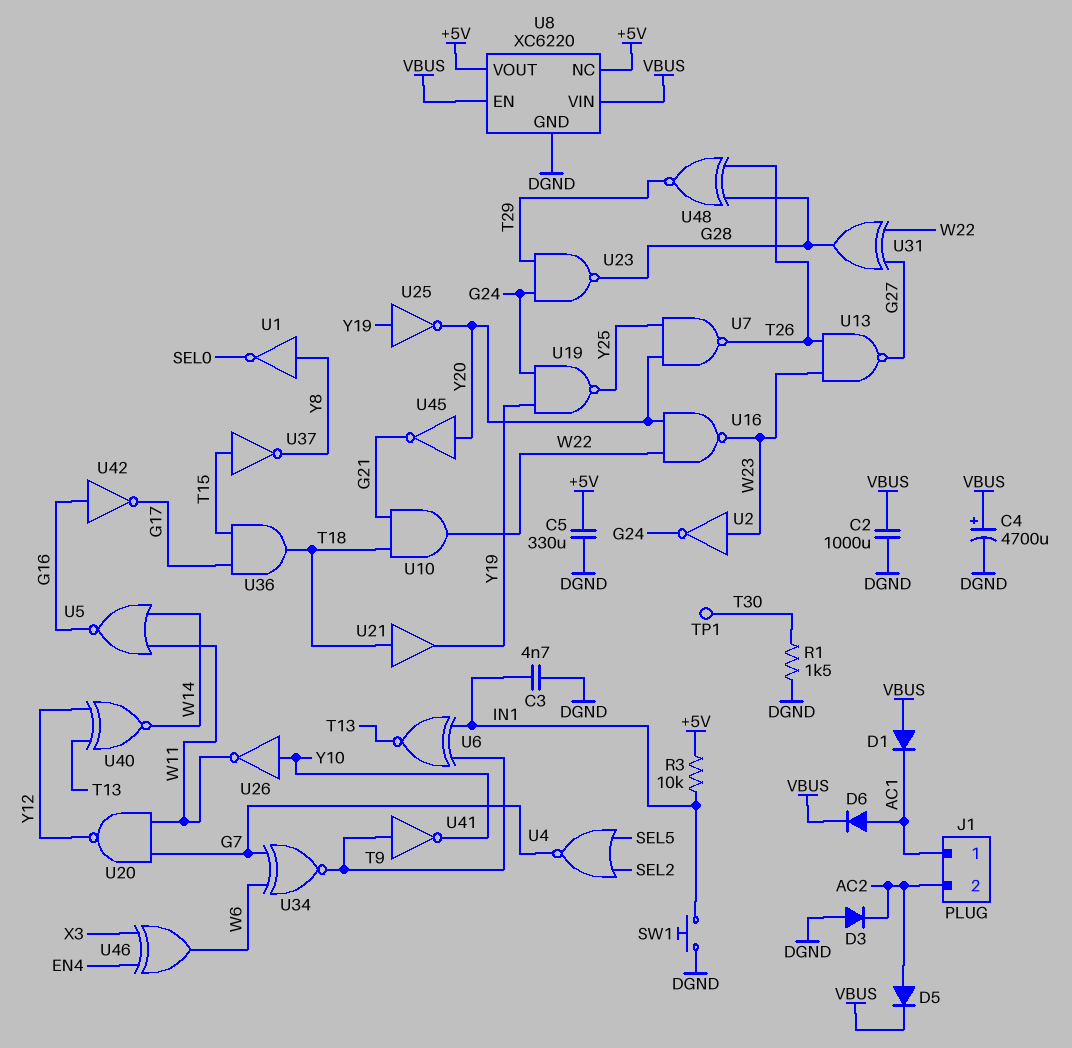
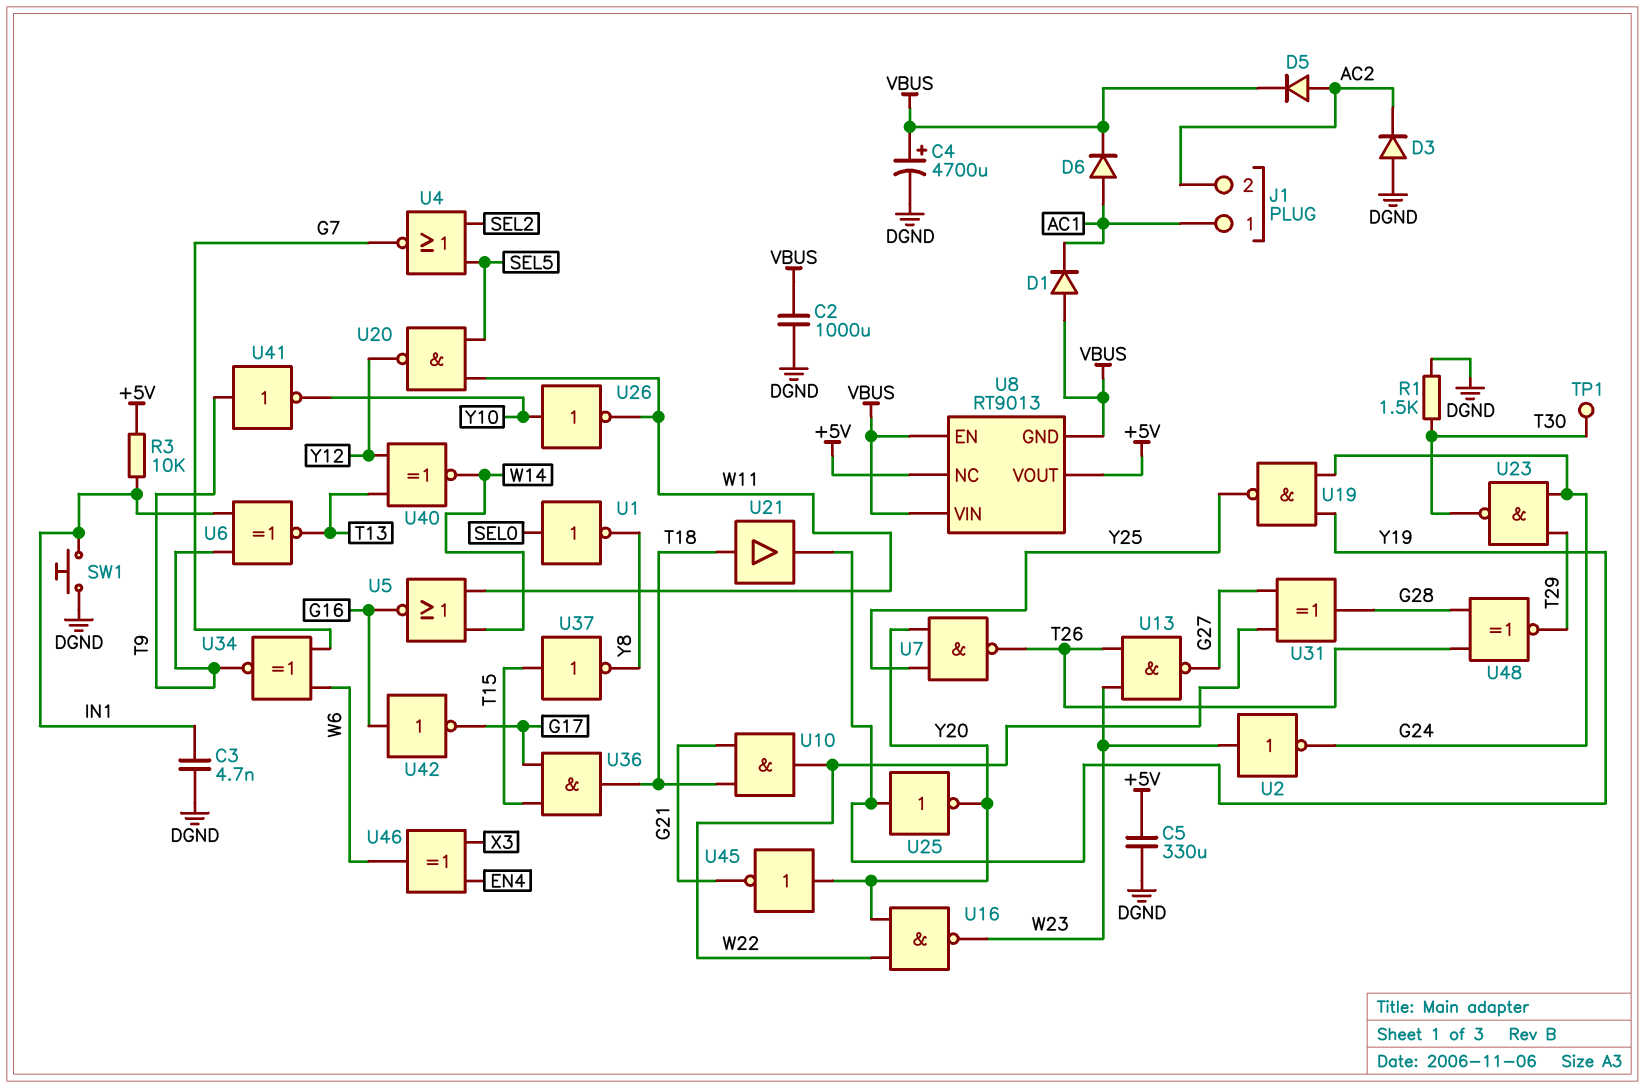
U1: NOT (in Y8, out SEL0) -> NOT (in SEL0, out Y8)
U8: XC6220 -> RT9013
U8 pin GND: DGND -> VBUS
U20: NAND (in G7, in W11, out Y12) -> NAND (in SEL5, in W11, out Y12)
U23: NAND (in G24, in T29, out G28) -> NAND (in G24, in T29, out T30)

